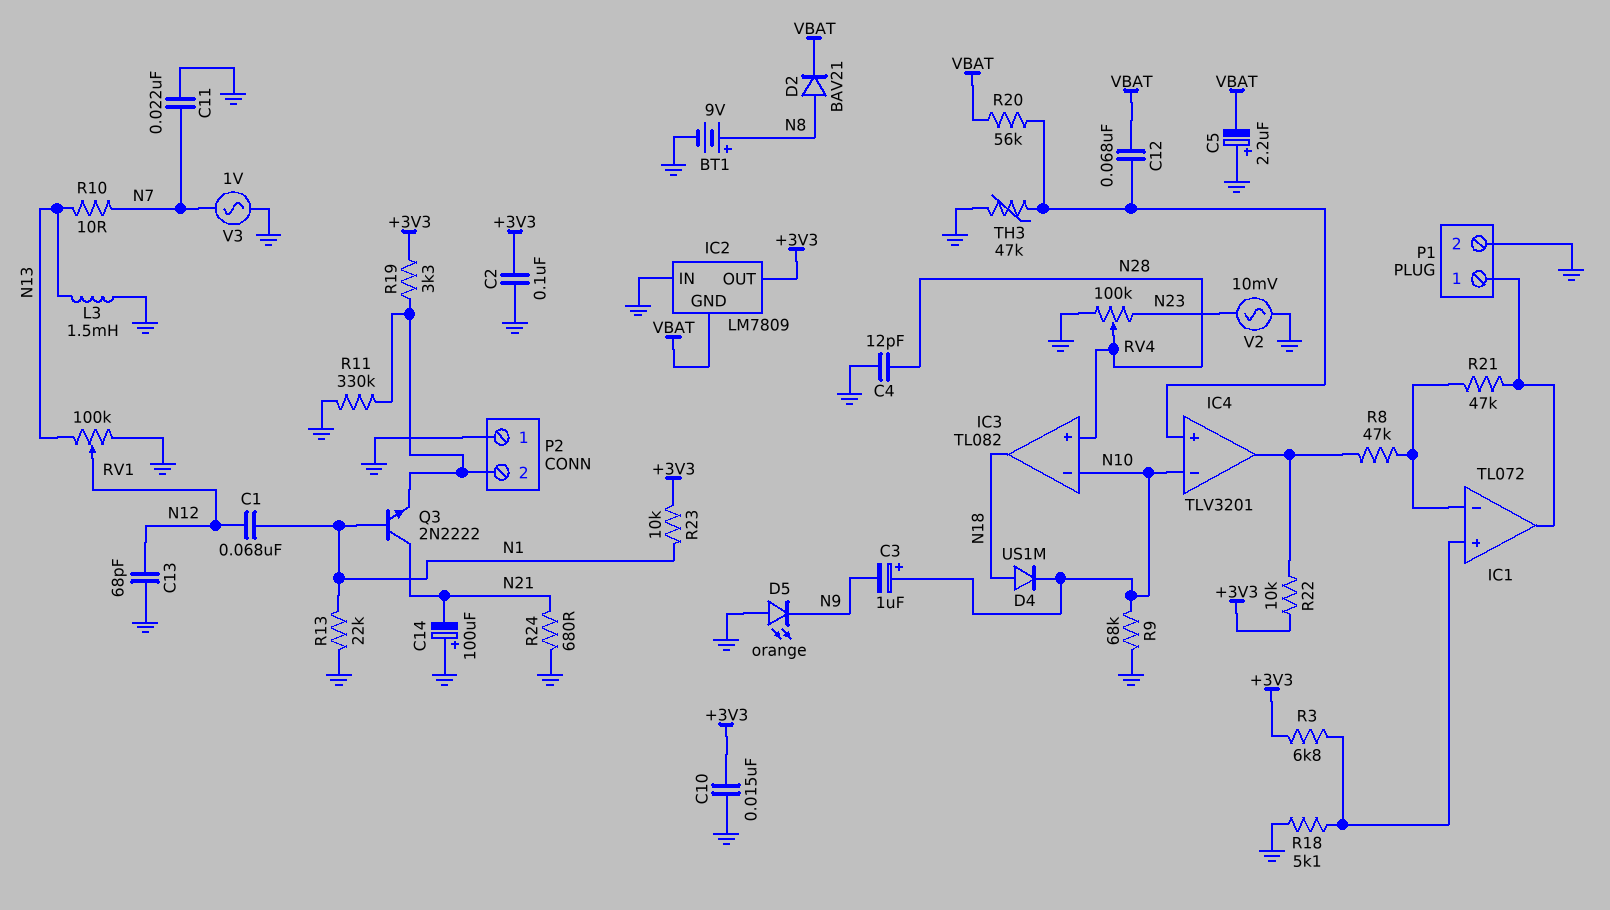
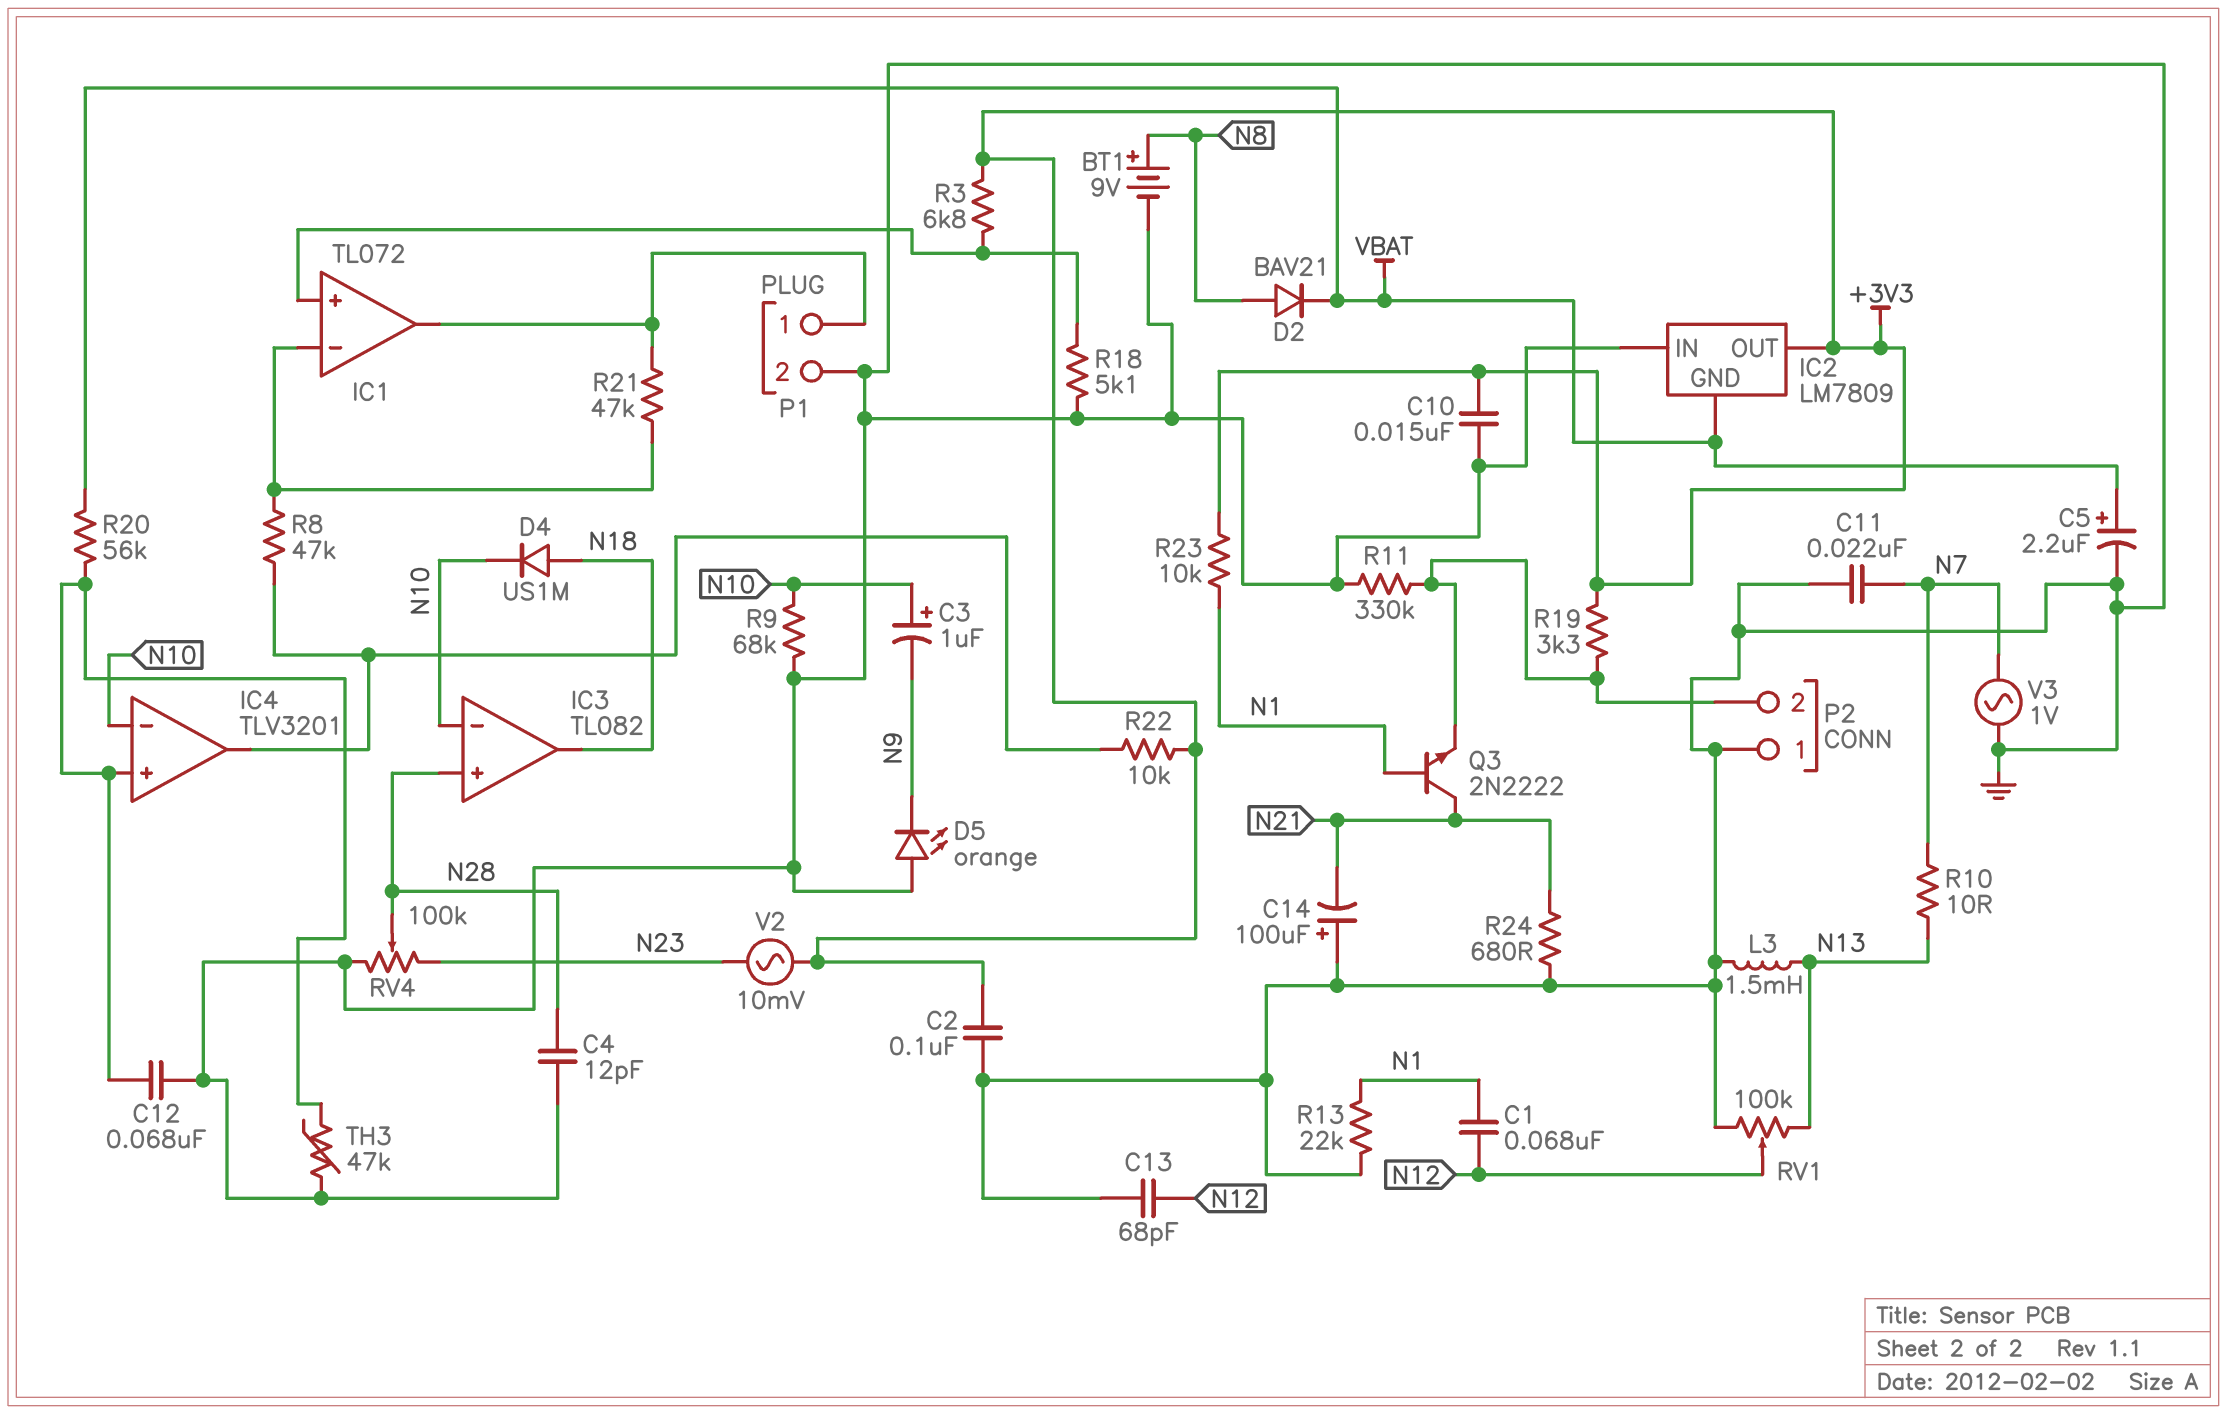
C5: 2.2uF (plus GND, minus VBAT) -> 2.2uF (plus VBAT, minus GND)
C12: 68nF (IC4/in+, VBAT) -> 68nF (GND, IC4/in+)
V2: AC 10mV (GND, N23) -> AC 10mV (+3V3, N23)

